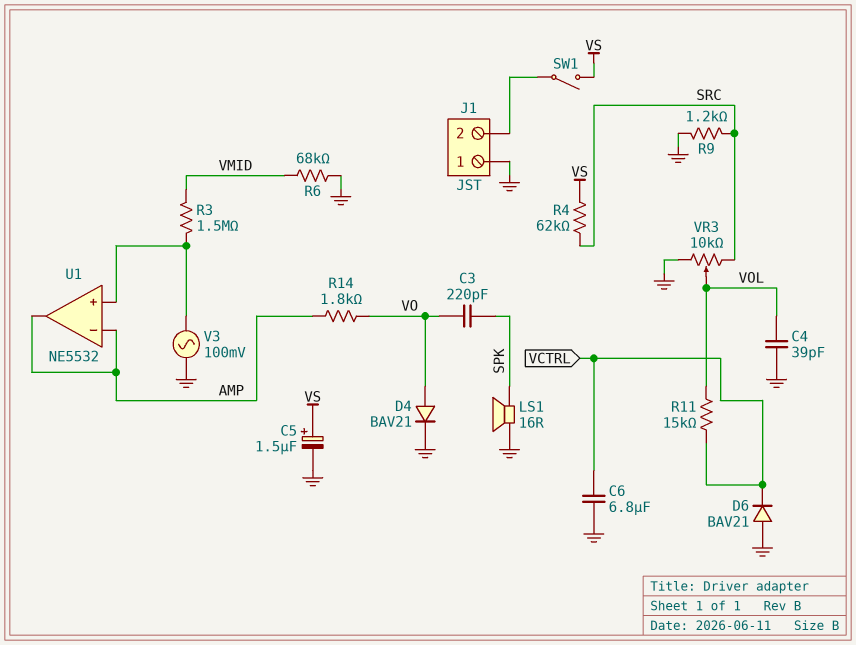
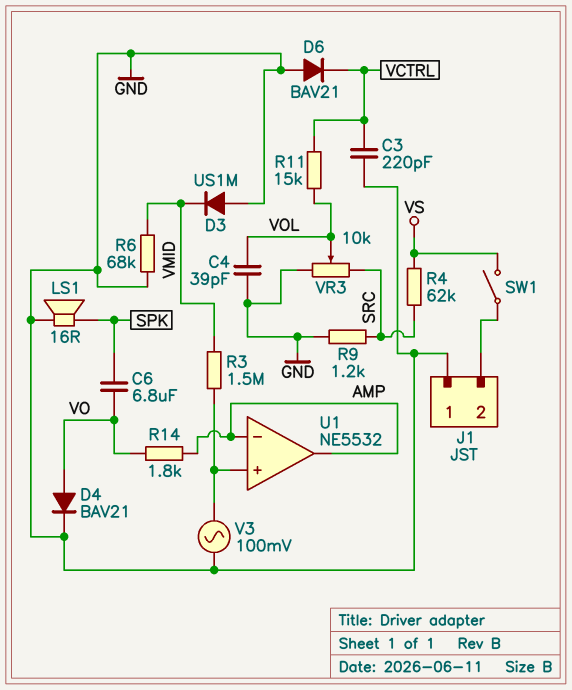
C3: 220pF (SPK, VO) -> 220pF (GND, VCTRL)
C5: 1.5uF (plus VS, minus GND) -> none
C6: 6.8uF (GND, VCTRL) -> 6.8uF (SPK, VO)
D3: none -> diode US1M (A GND, K VMID)

